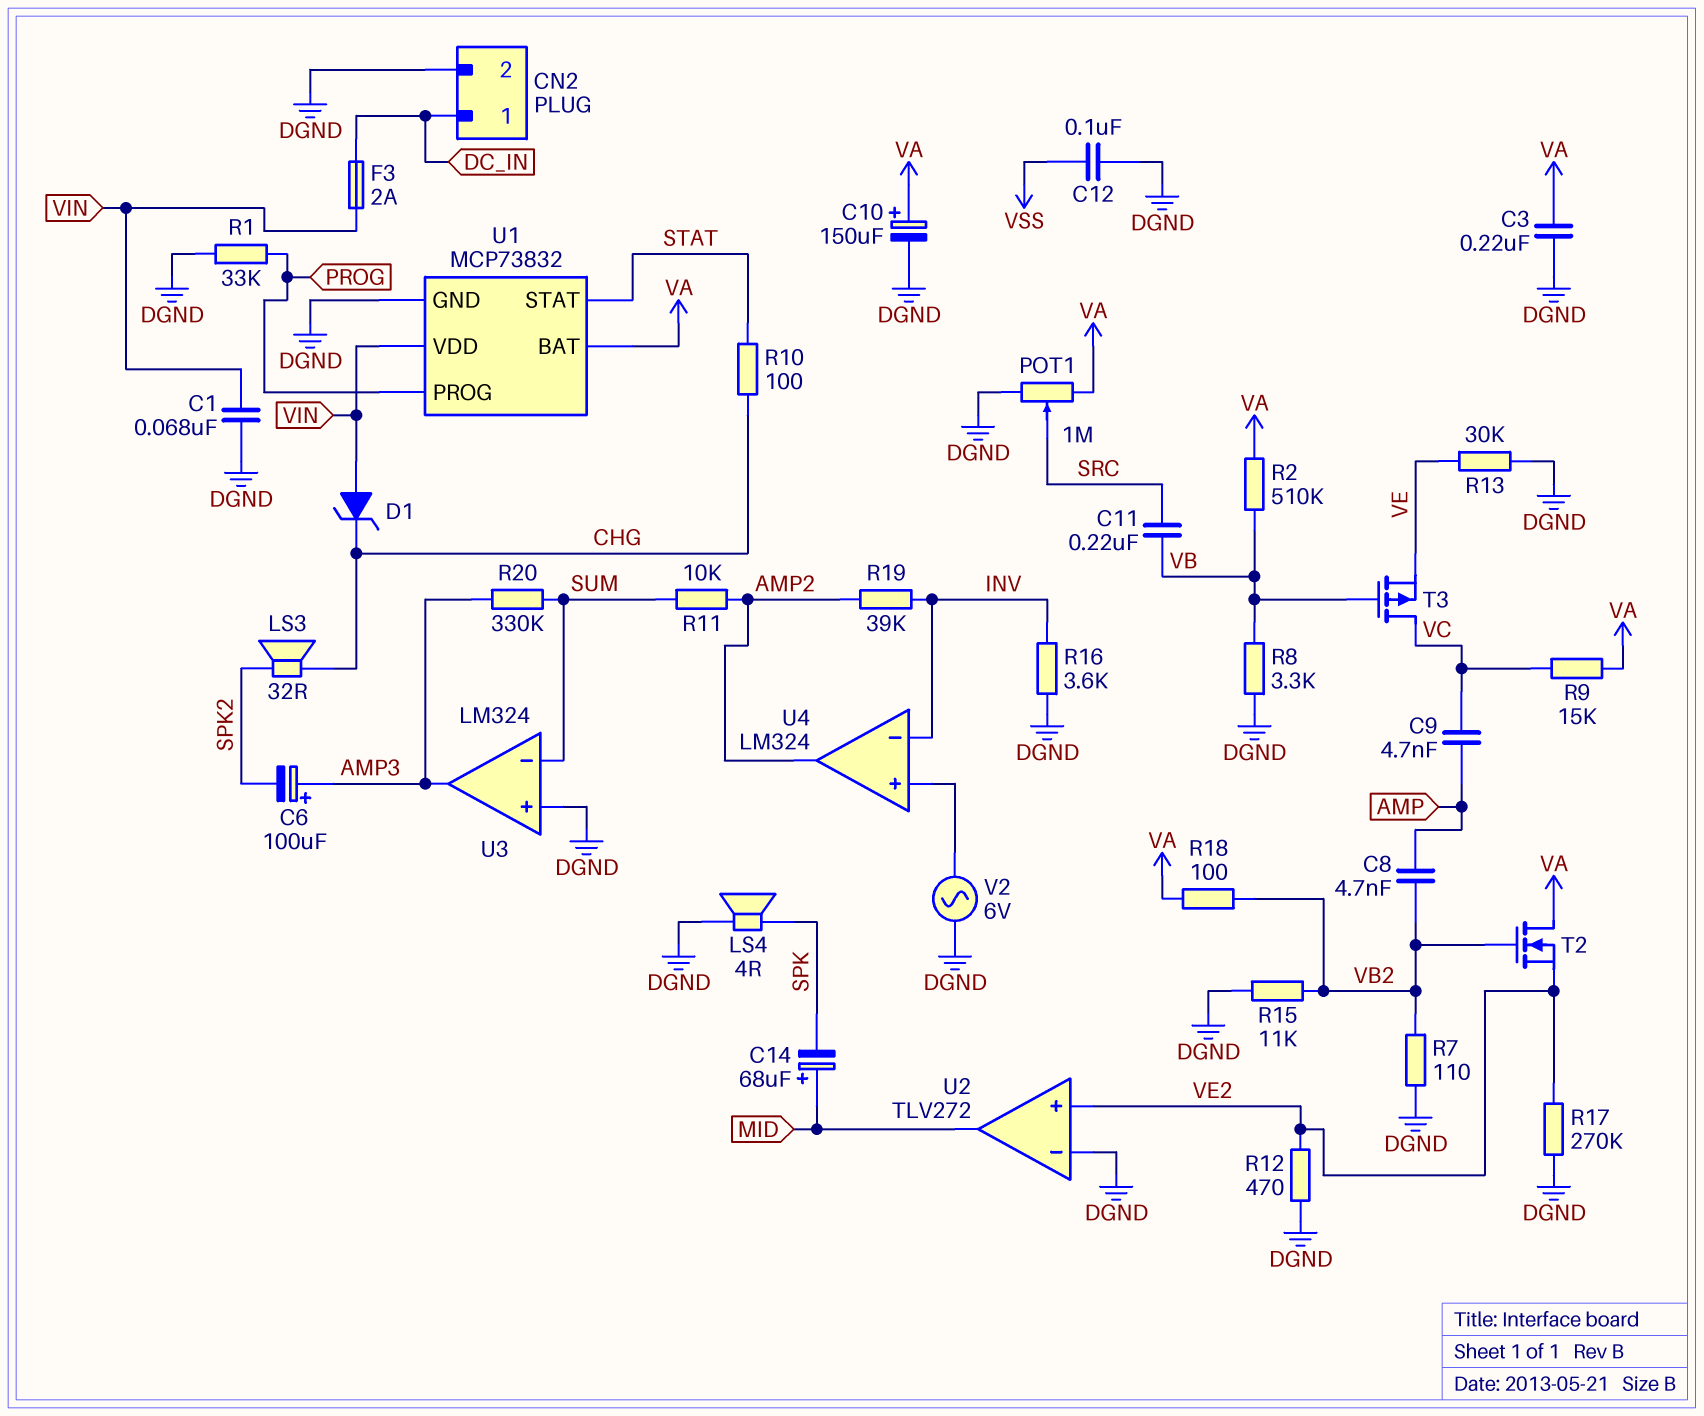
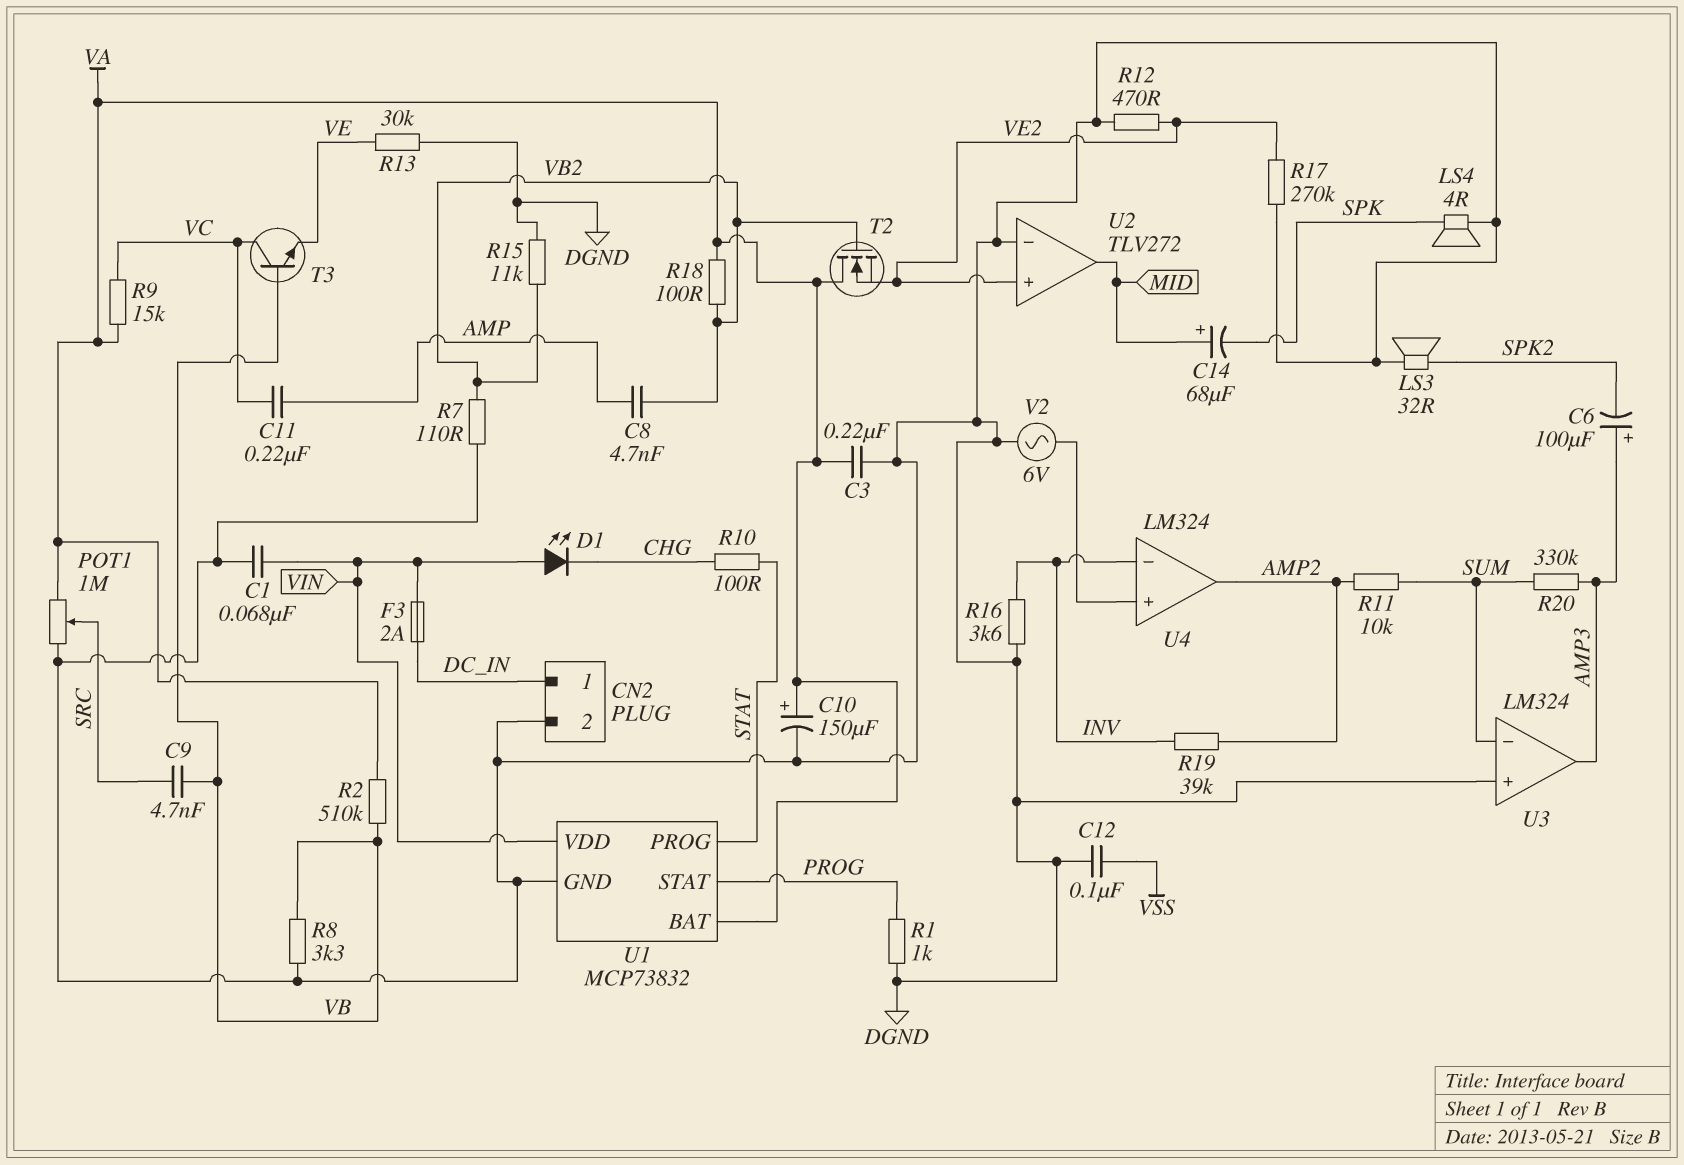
C9: 4.7nF (AMP, VC) -> 4.7nF (SRC, VB)
C11: 220nF (SRC, VB) -> 220nF (AMP, VC)
D1: zener (A VIN, K CHG) -> LED (A VIN, K CHG)
LS3: speaker 32R (CHG, SPK2) -> speaker 32R (DGND, SPK2)
R1: 33k (DGND, PROG) -> 1k (DGND, PROG)
T3: PMOS (G VB, D VC, S VE) -> NPN (B VB, C VC, E VE)
U1 pin PROG: PROG -> STAT
U1 pin STAT: STAT -> PROG

